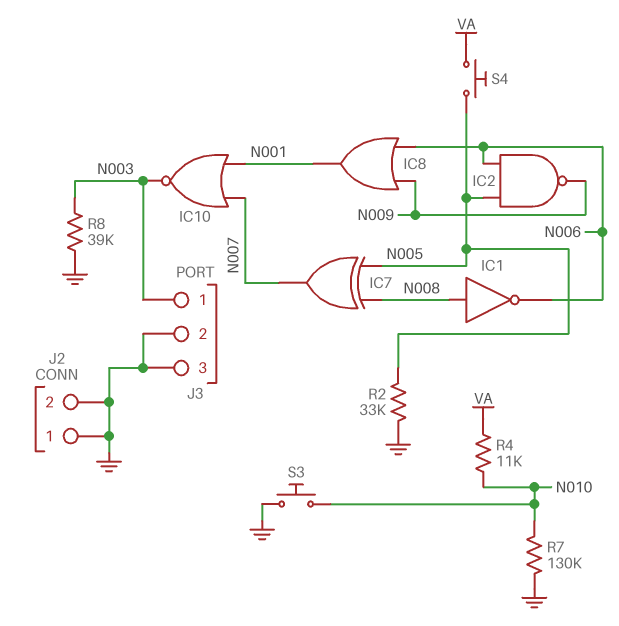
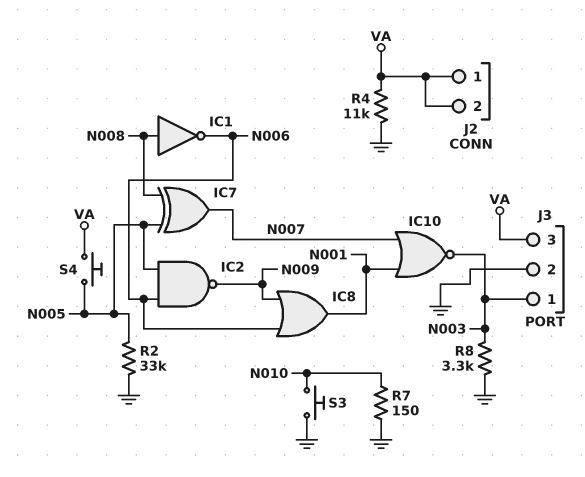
J2 pin 1: GND -> VA
J2 pin 2: GND -> VA
J3 pin 3: GND -> VA
R4: 11k (N010, VA) -> 11k (GND, VA)
R7: 130k (GND, N010) -> 150 (GND, N010)
R8: 39k (GND, N003) -> 3.3k (GND, N003)

